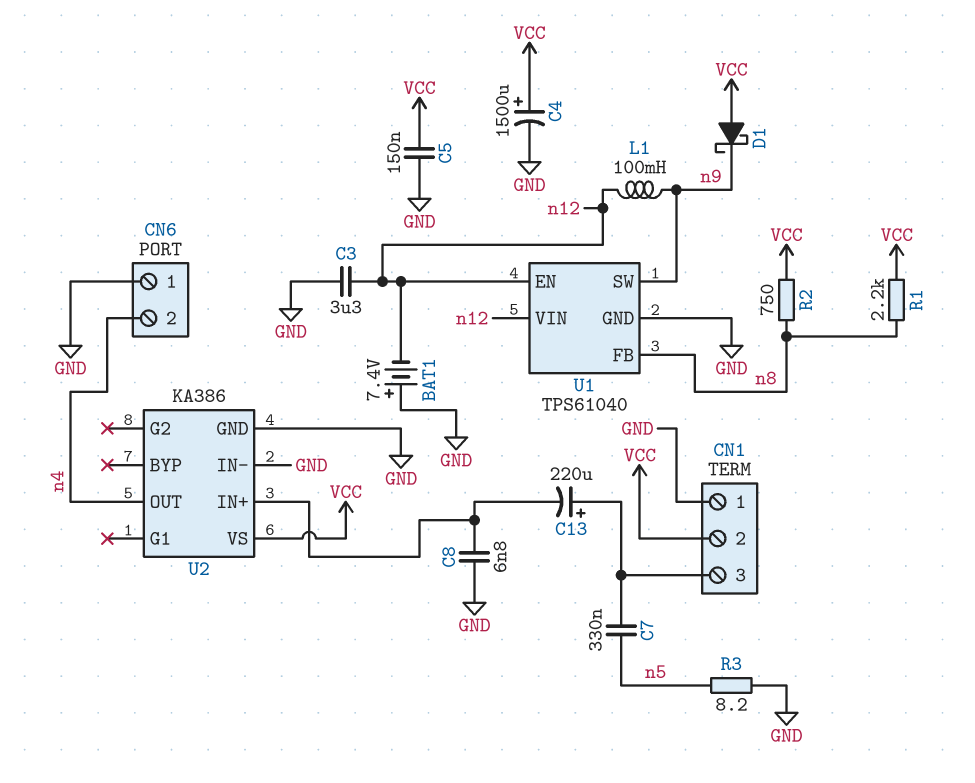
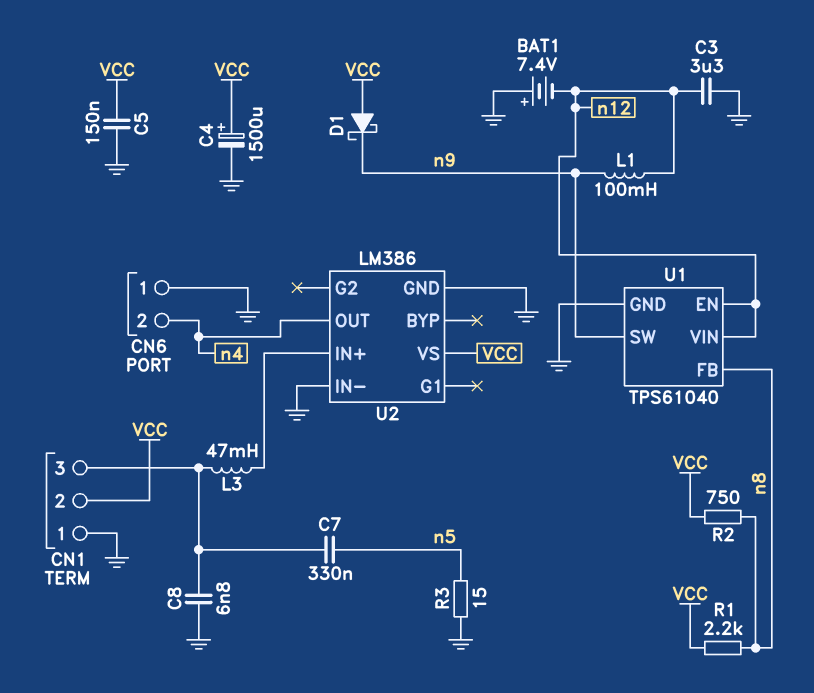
C8: 6.8nF (GND, U2/IN+) -> 6.8nF (CN1/3, GND)
C13: 220uF (plus CN1/3, minus U2/IN+) -> none
L3: none -> 47mH (CN1/3, U2/IN+)
R3: 8.2 (GND, n5) -> 15 (GND, n5)
U2: KA386 -> LM386

